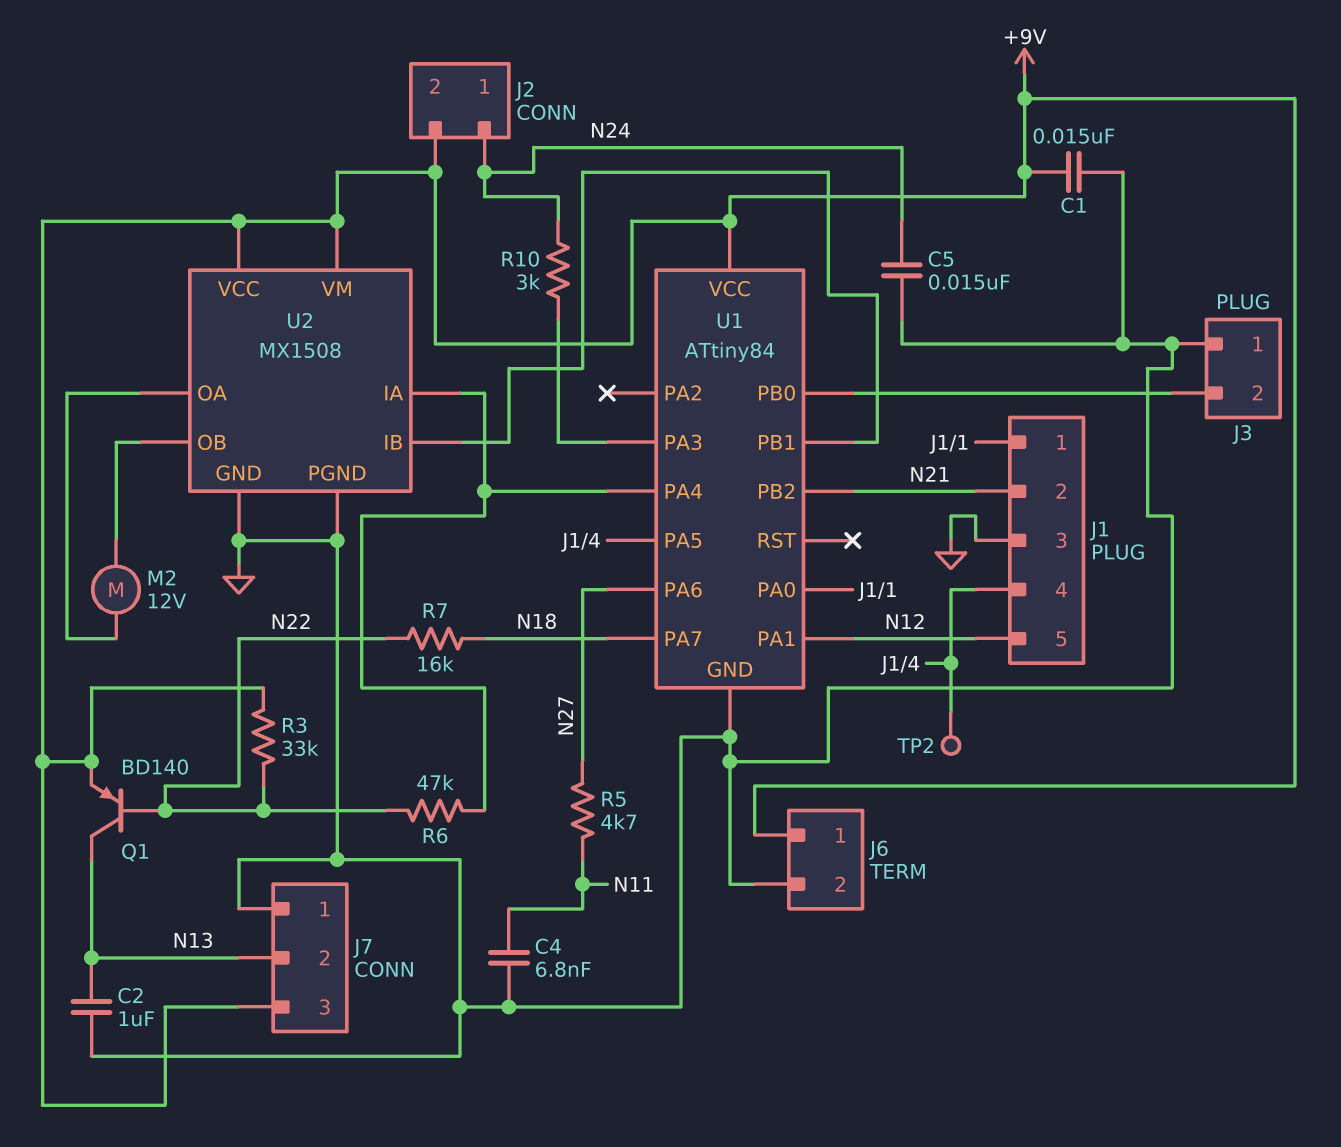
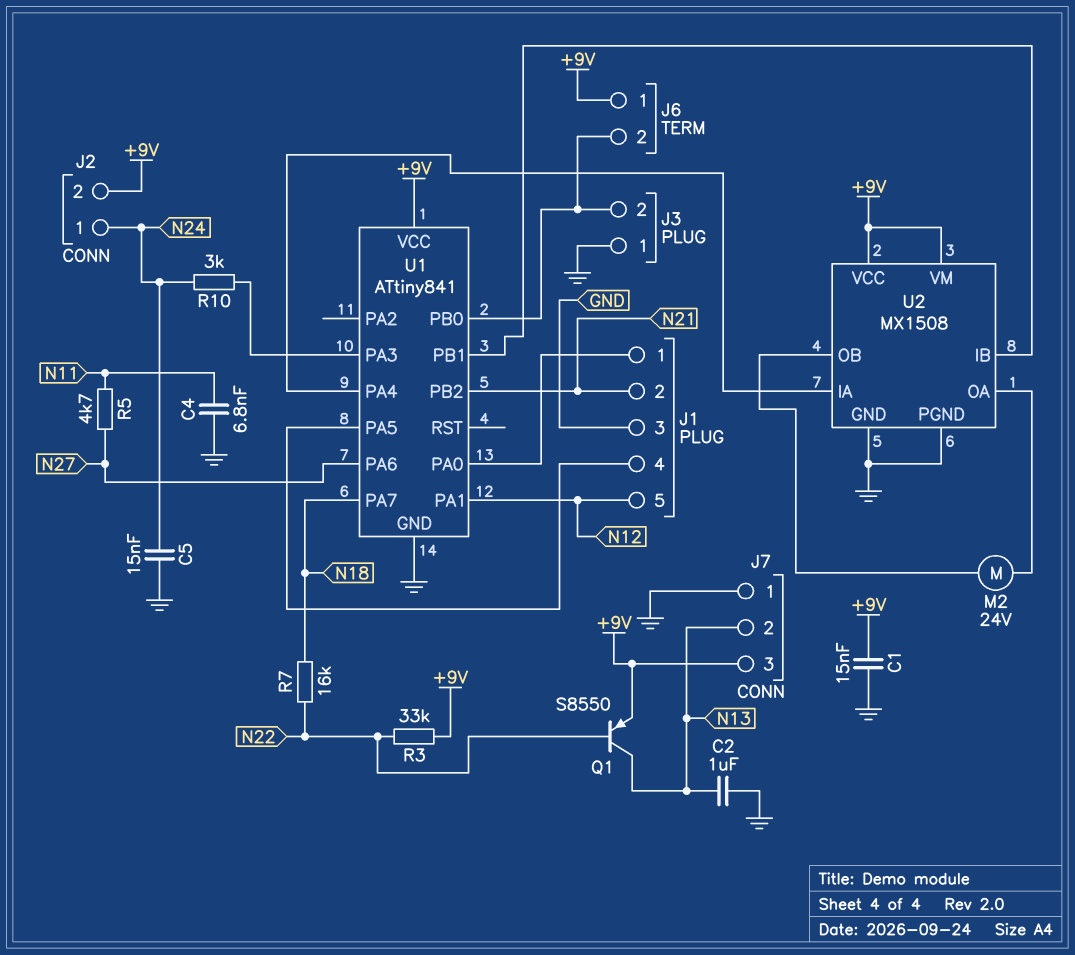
J6 pin 2: GND -> J3/2
M2: motor 12V (U2/OA, U2/OB) -> motor 24V (U2/OA, U2/OB)
Q1: PNP BD140 (B N22, C N13, E +9V) -> PNP S8550 (B N22, C N13, E +9V)
R6: 47k (N22, U1/PA4) -> none
TP2: test point (J1/4) -> none
U1: ATtiny84 -> ATtiny841

